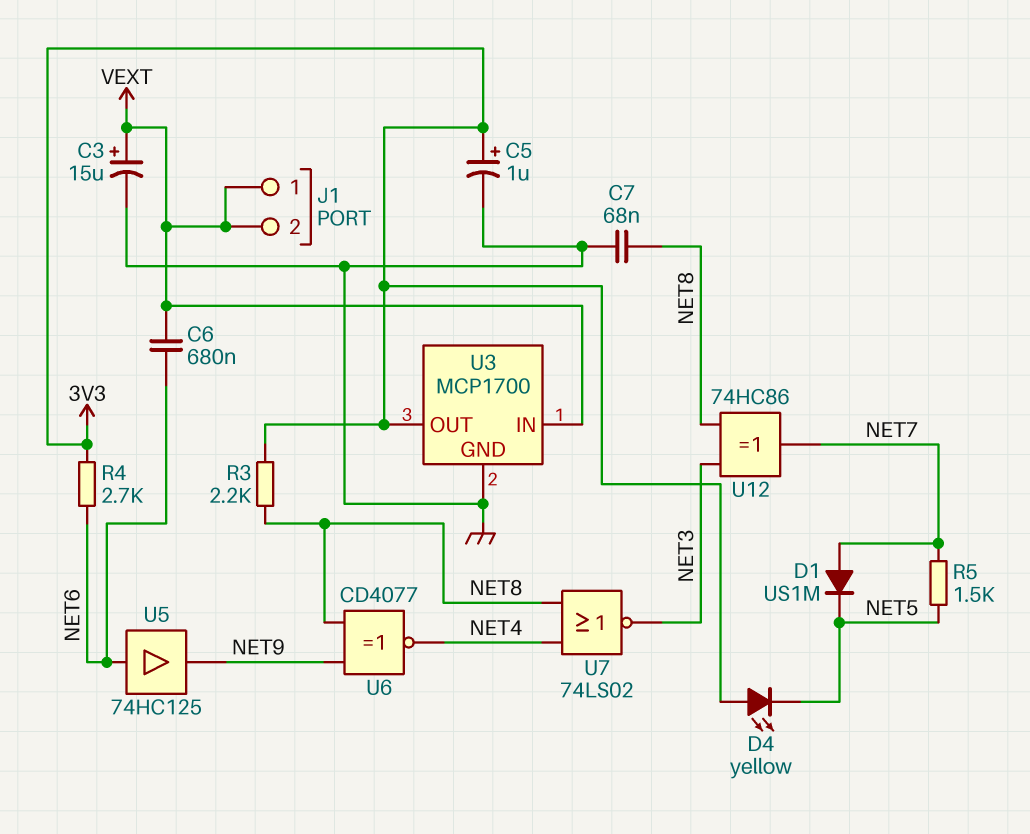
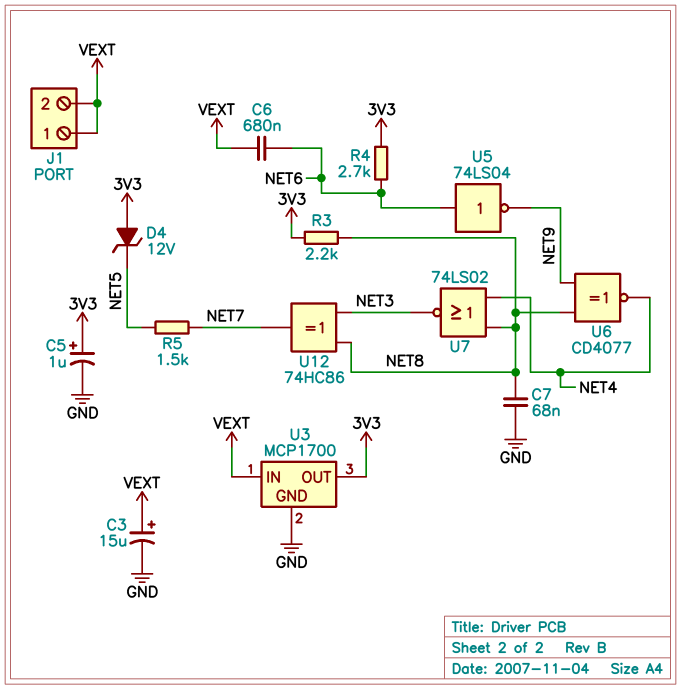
D1: diode US1M (A NET7, K NET5) -> none
D4: LED yellow (A 3V3, K NET5) -> zener 12V (A 3V3, K NET5)
U5: buffer 74HC125 (in NET6, out NET9) -> NOT 74LS04 (in NET6, out NET9)

